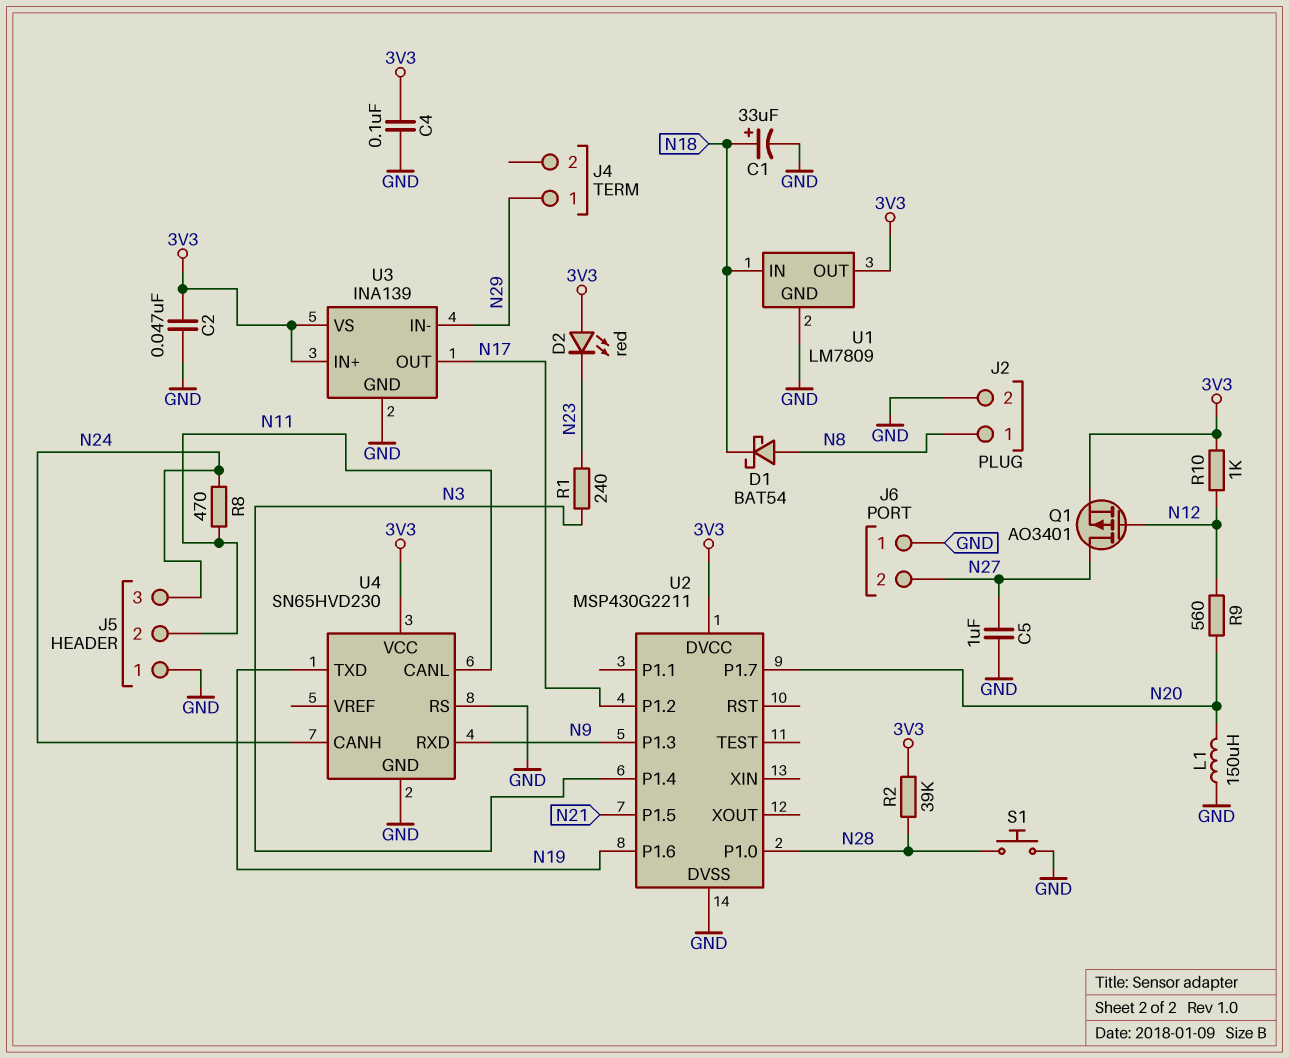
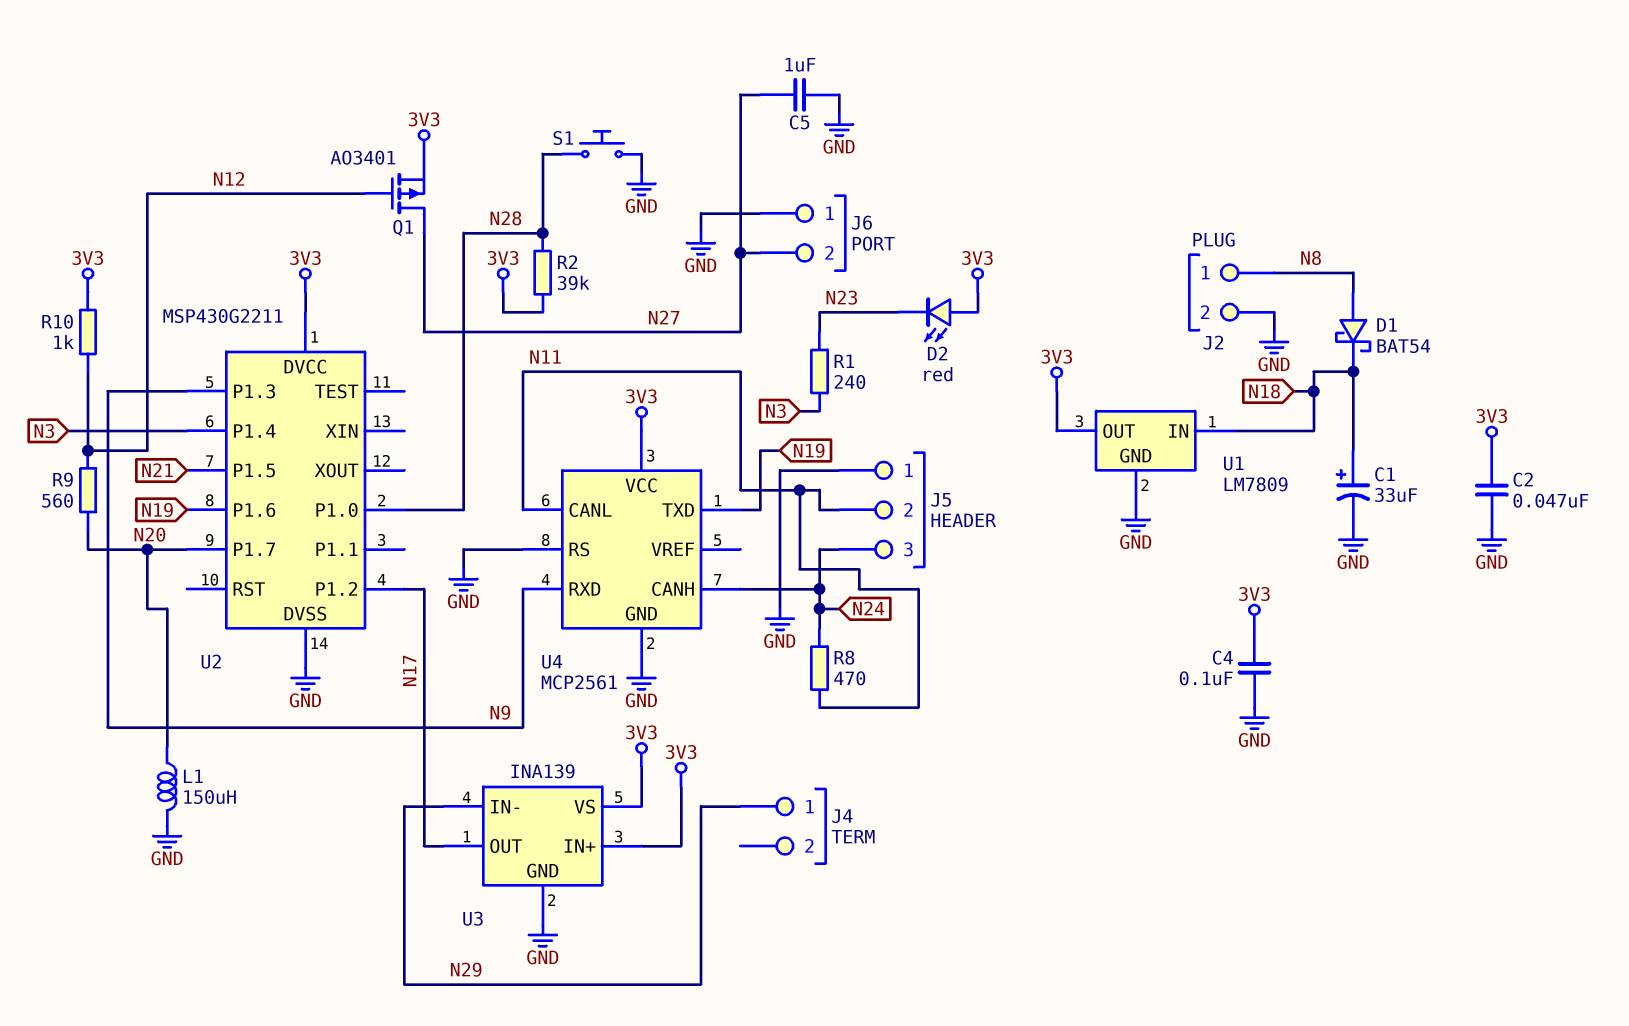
U4: SN65HVD230 -> MCP2561

